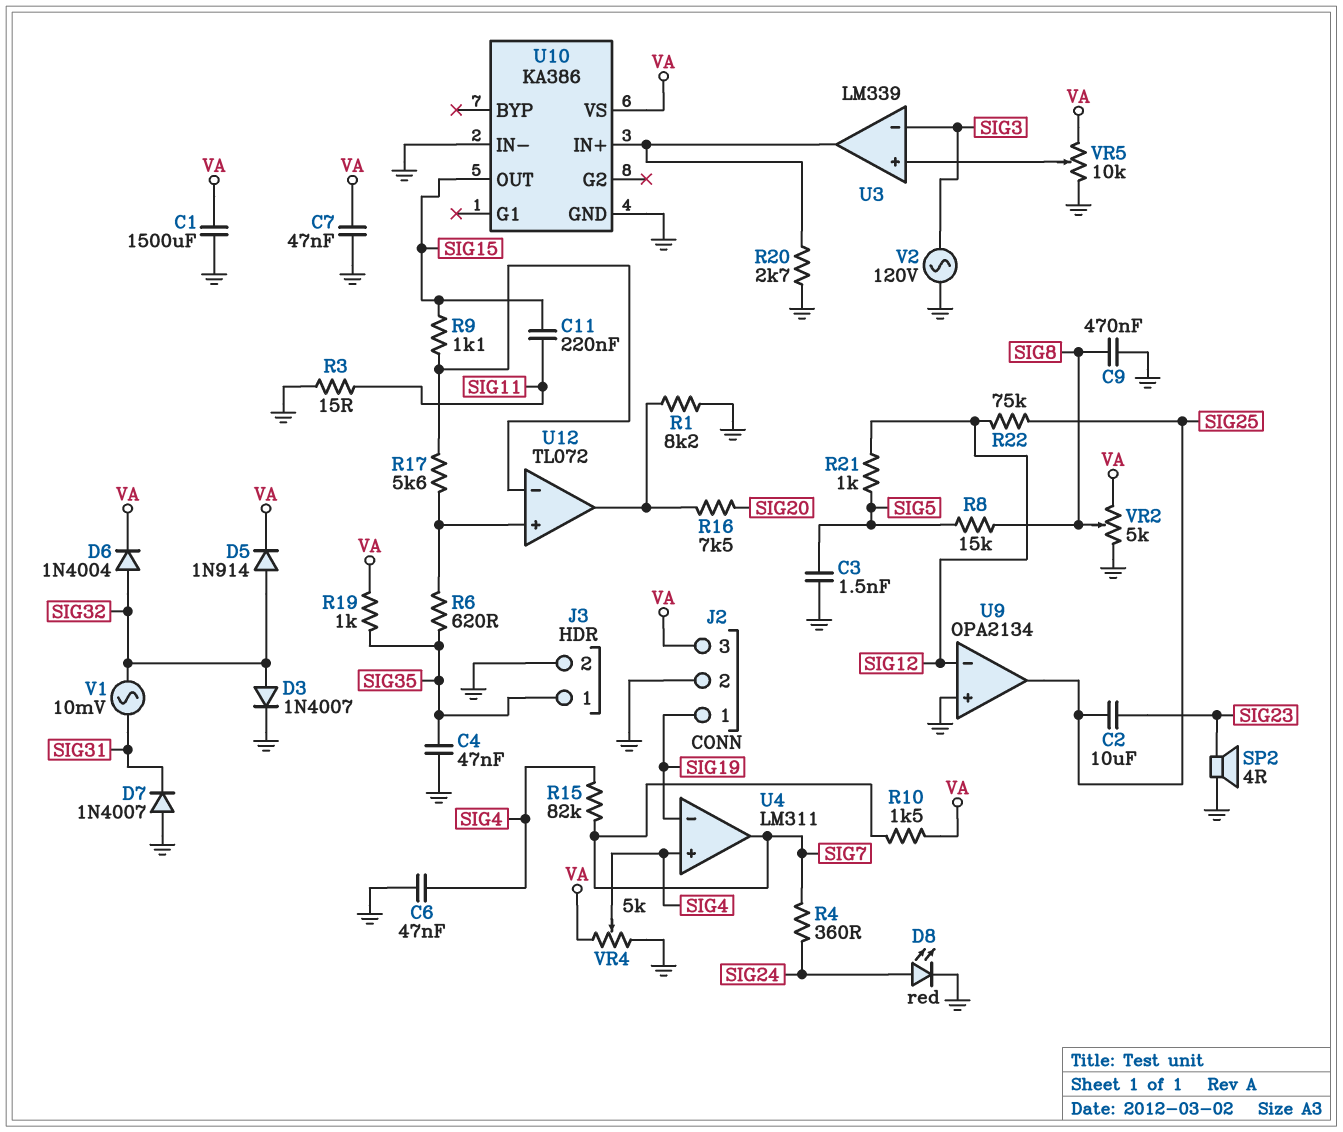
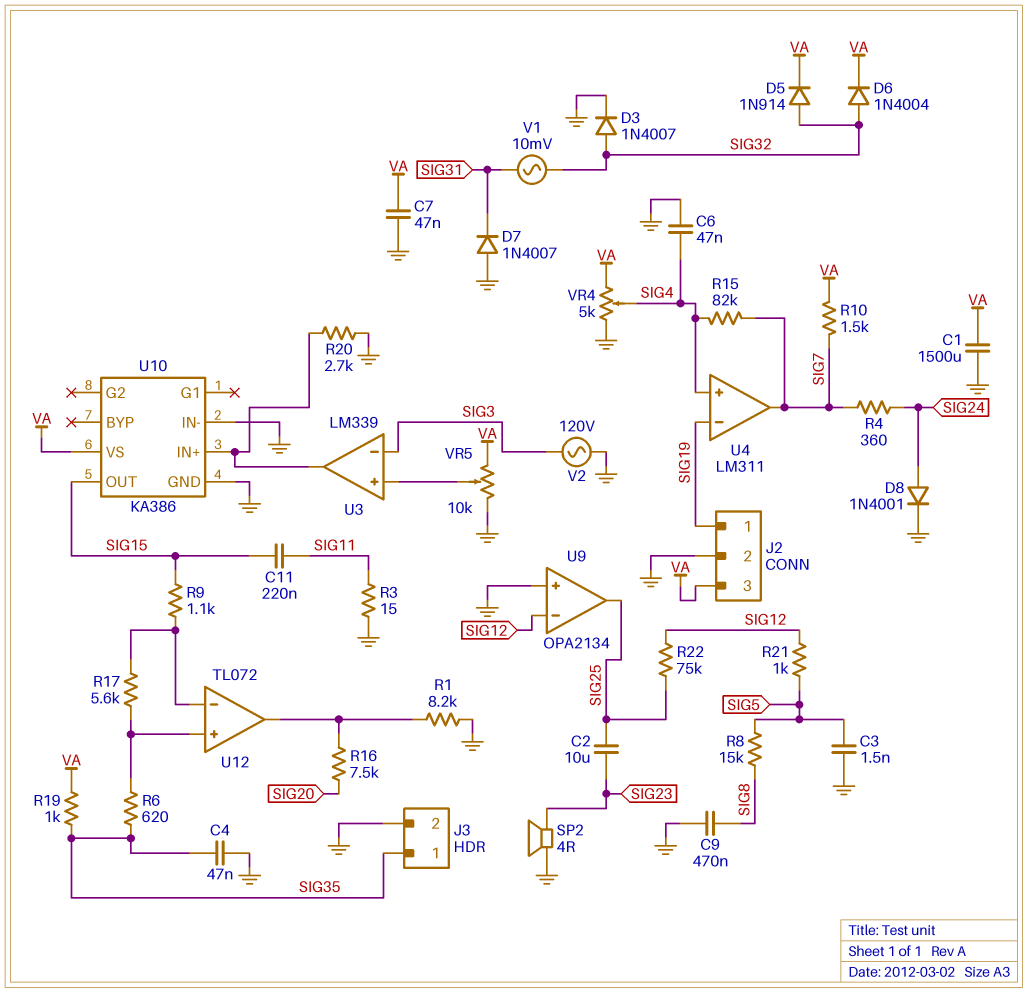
D8: LED red (A SIG24, K GND) -> diode 1N4001 (A SIG24, K GND)
VR2: 5k (GND, VA, wiper SIG8) -> none

